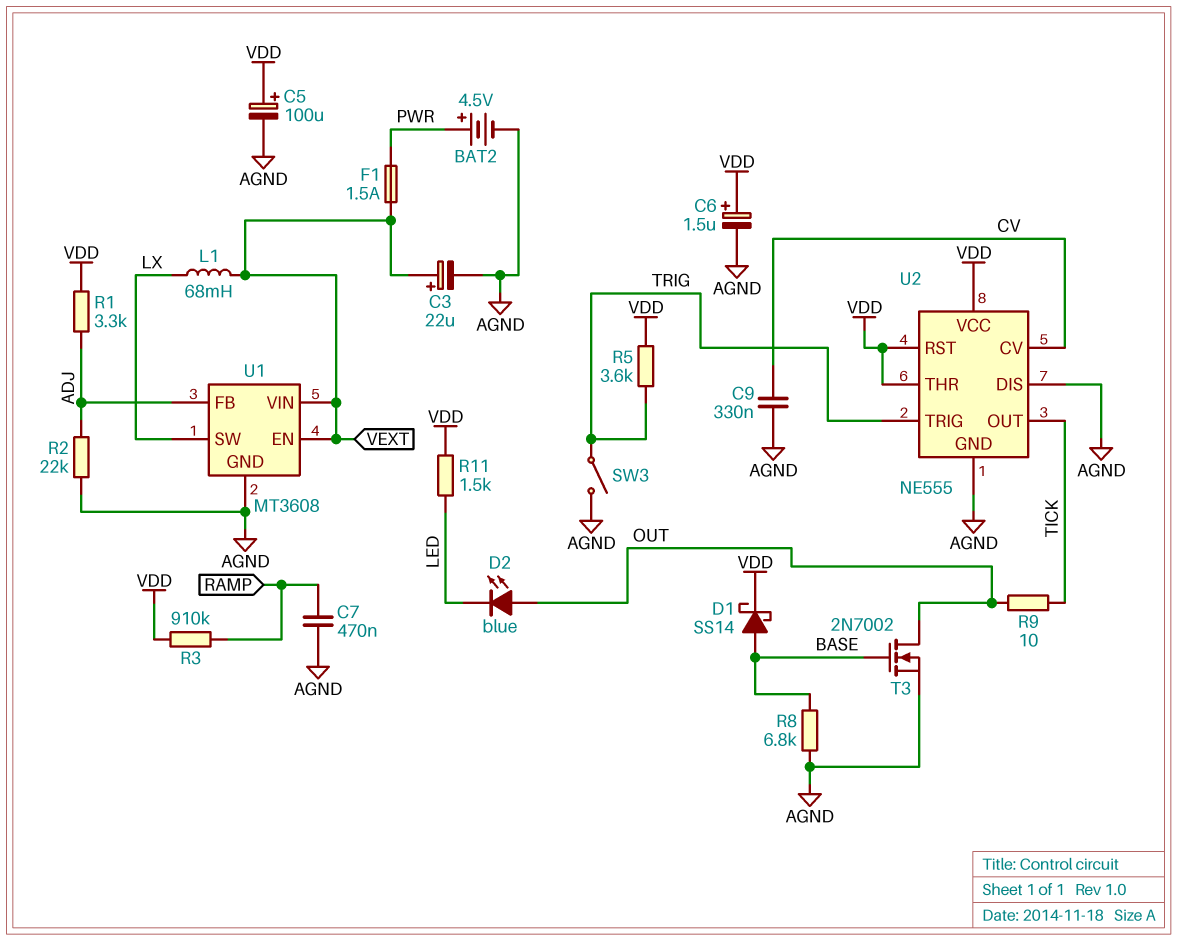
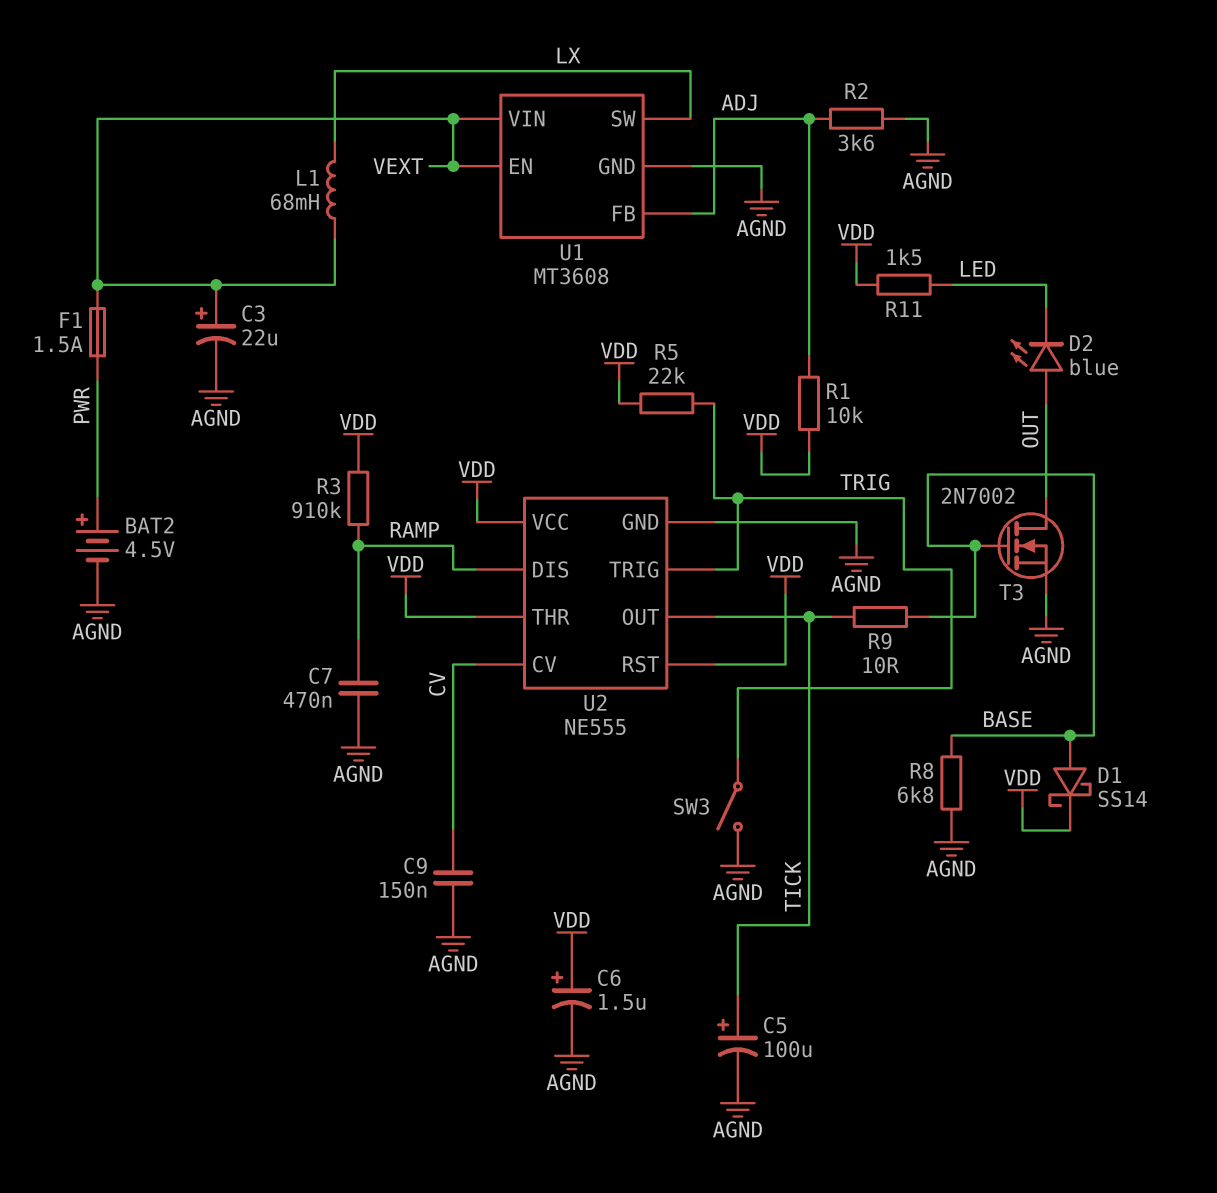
C5: 100uF (plus VDD, minus AGND) -> 100uF (plus TICK, minus AGND)
C9: 330nF (AGND, CV) -> 150nF (AGND, CV)
R1: 3.3k (ADJ, VDD) -> 10k (ADJ, VDD)
R2: 22k (ADJ, AGND) -> 3.6k (ADJ, AGND)
R5: 3.6k (TRIG, VDD) -> 22k (TRIG, VDD)
R9: 10 (OUT, TICK) -> 10 (BASE, TICK)
U2 pin DIS: AGND -> RAMP

